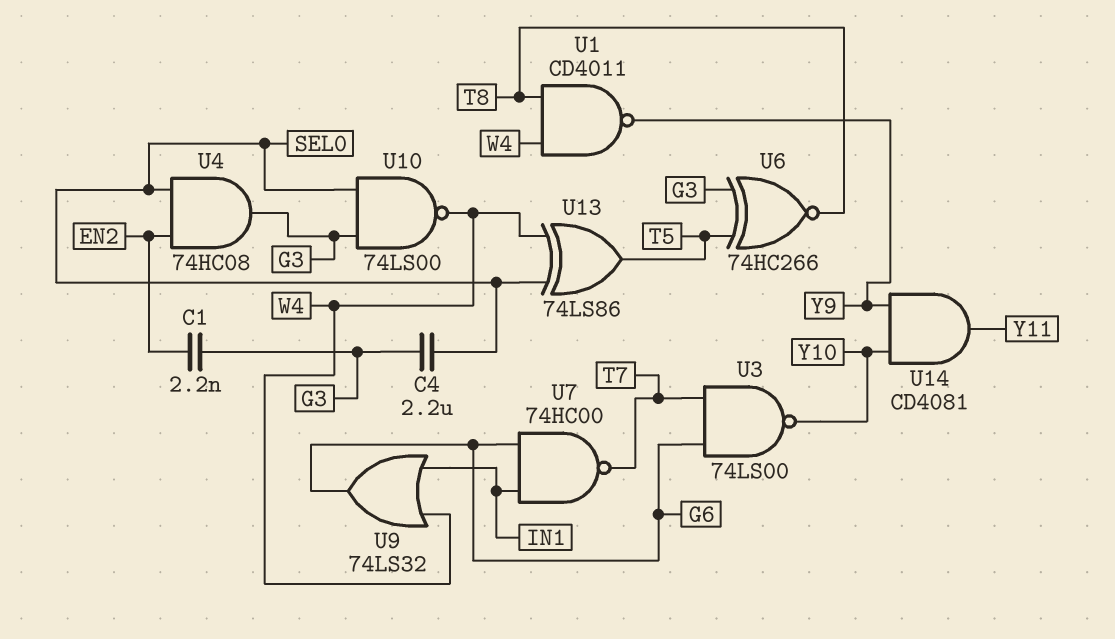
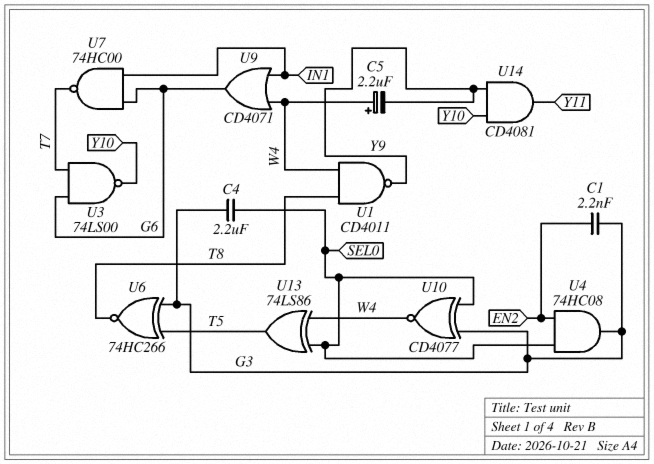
C5: none -> 2.2uF (plus W4, minus Y9)
U9: OR 74LS32 (in IN1, in W4, out G6) -> OR CD4071 (in IN1, in W4, out G6)
U10: NAND 74LS00 (in G3, in SEL0, out W4) -> XNOR CD4077 (in G3, in SEL0, out W4)

